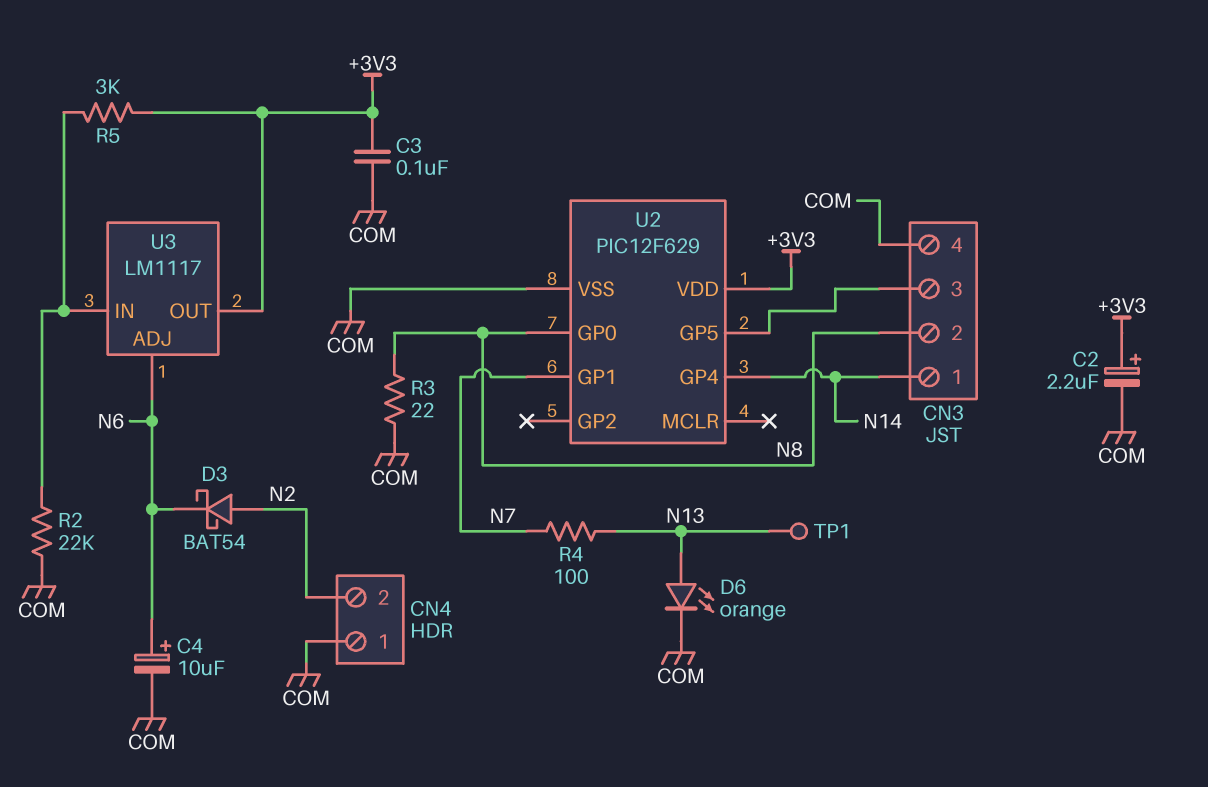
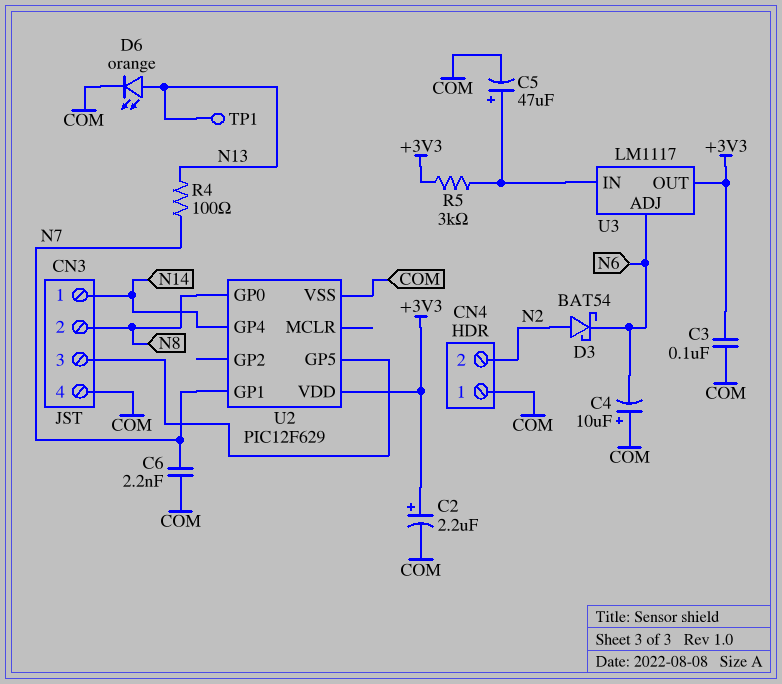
C4: 10uF (plus N6, minus COM) -> 10uF (plus COM, minus N6)
C5: none -> 47uF (plus U3/IN, minus COM)
C6: none -> 2.2nF (COM, N7)
R2: 22k (COM, U3/IN) -> none
R3: 22 (COM, N8) -> none

